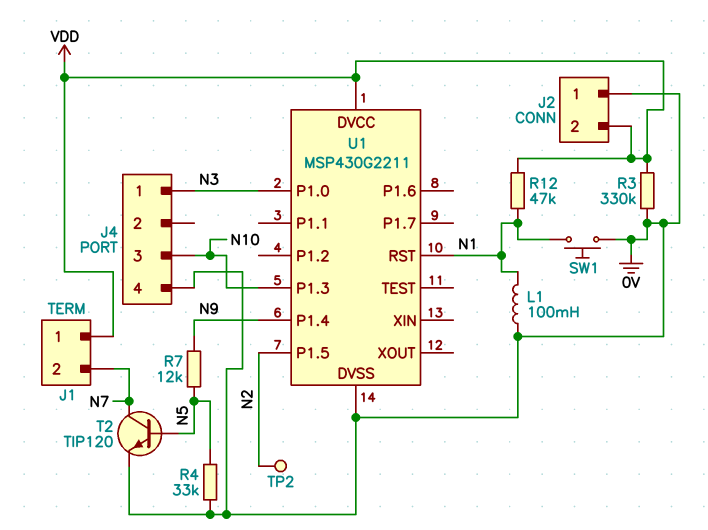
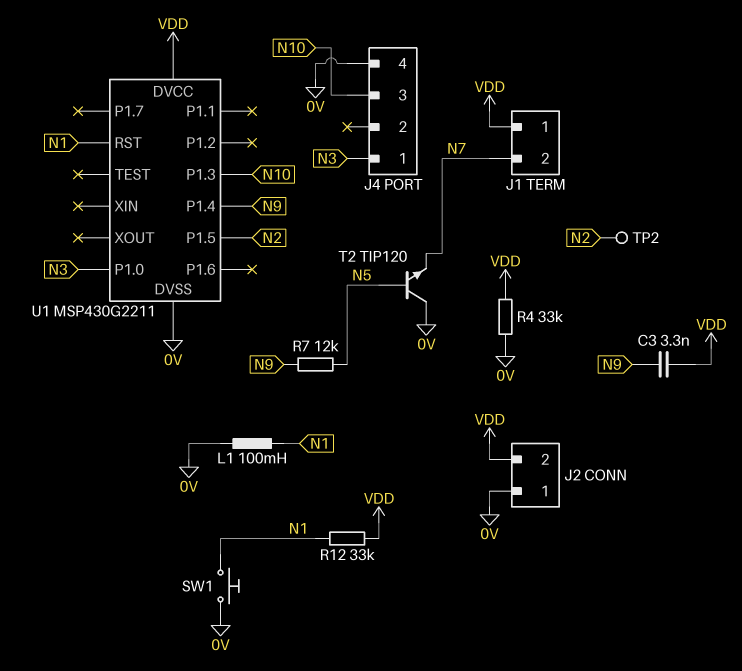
C3: none -> 3.3nF (N9, VDD)
R3: 330k (0V, VDD) -> none
R4: 33k (0V, N5) -> 33k (0V, VDD)
R12: 47k (N1, VDD) -> 33k (N1, VDD)
T2: NPN TIP120 (B N5, C N7, E 0V) -> NPN TIP120 (B N5, C 0V, E N7)

